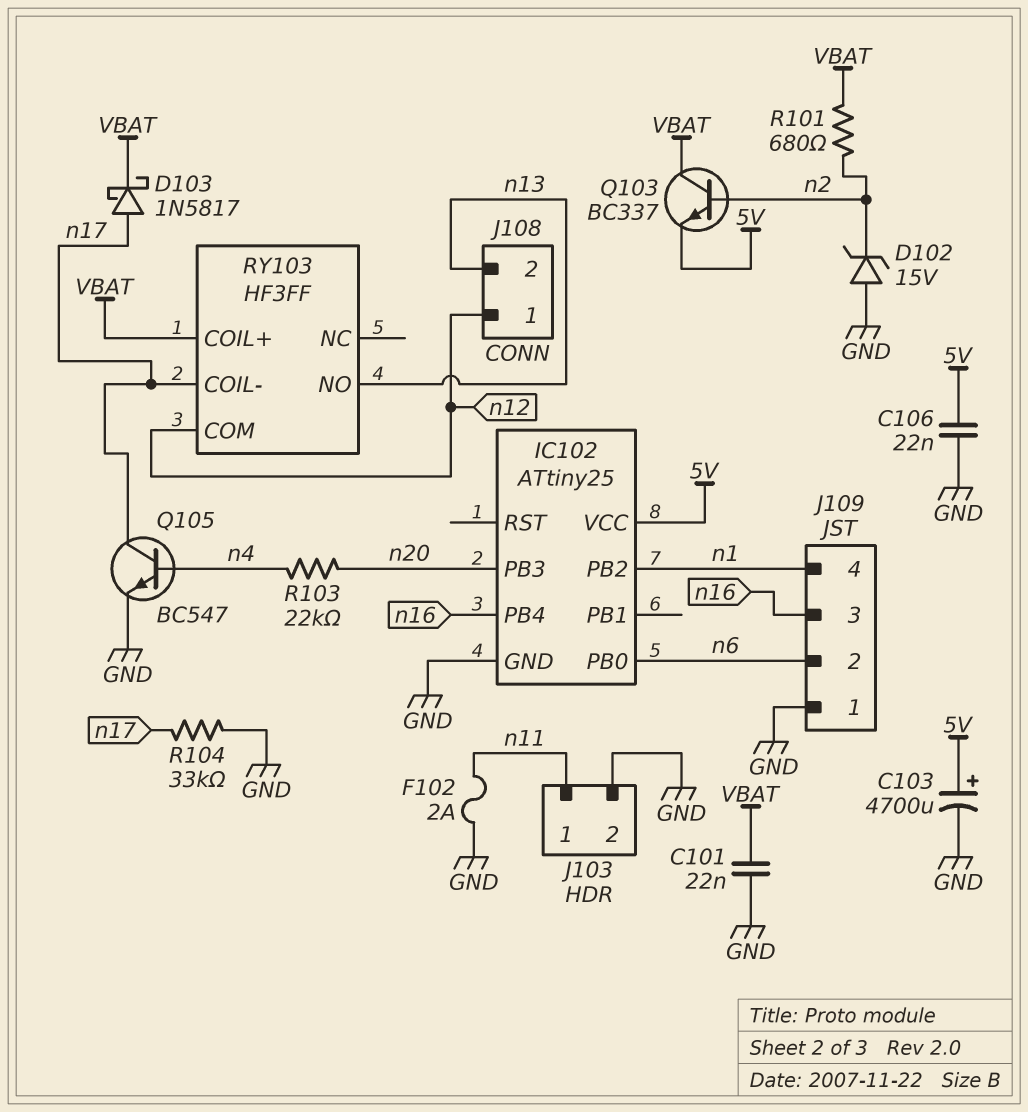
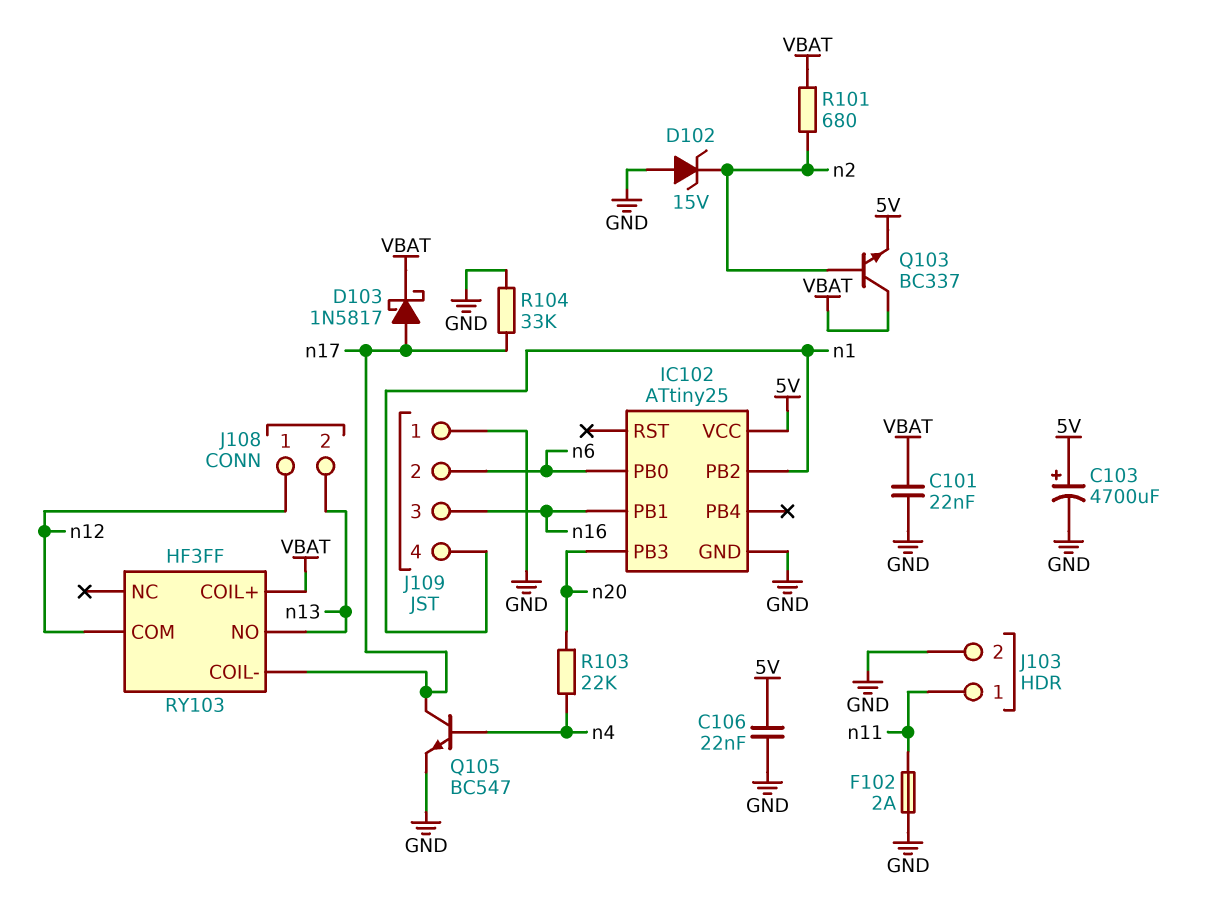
IC102 pin PB1: none -> n16
IC102 pin PB4: n16 -> none

